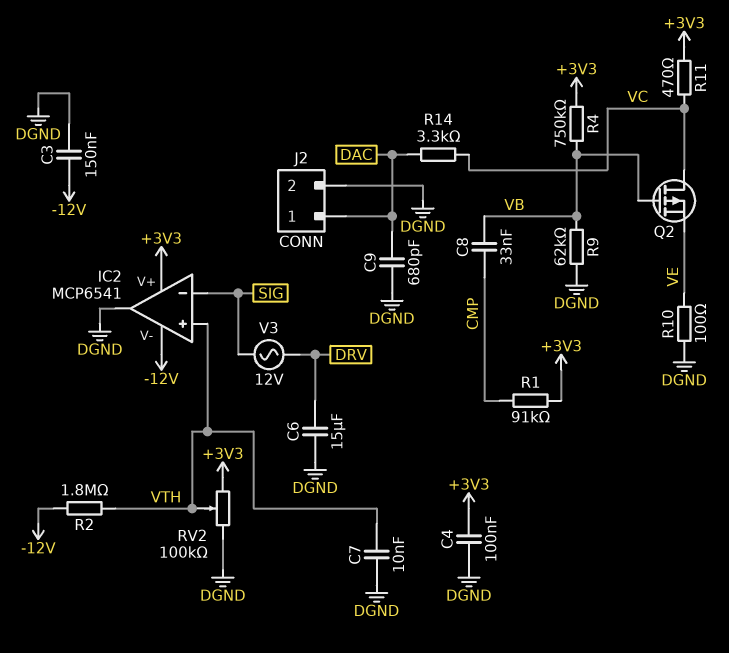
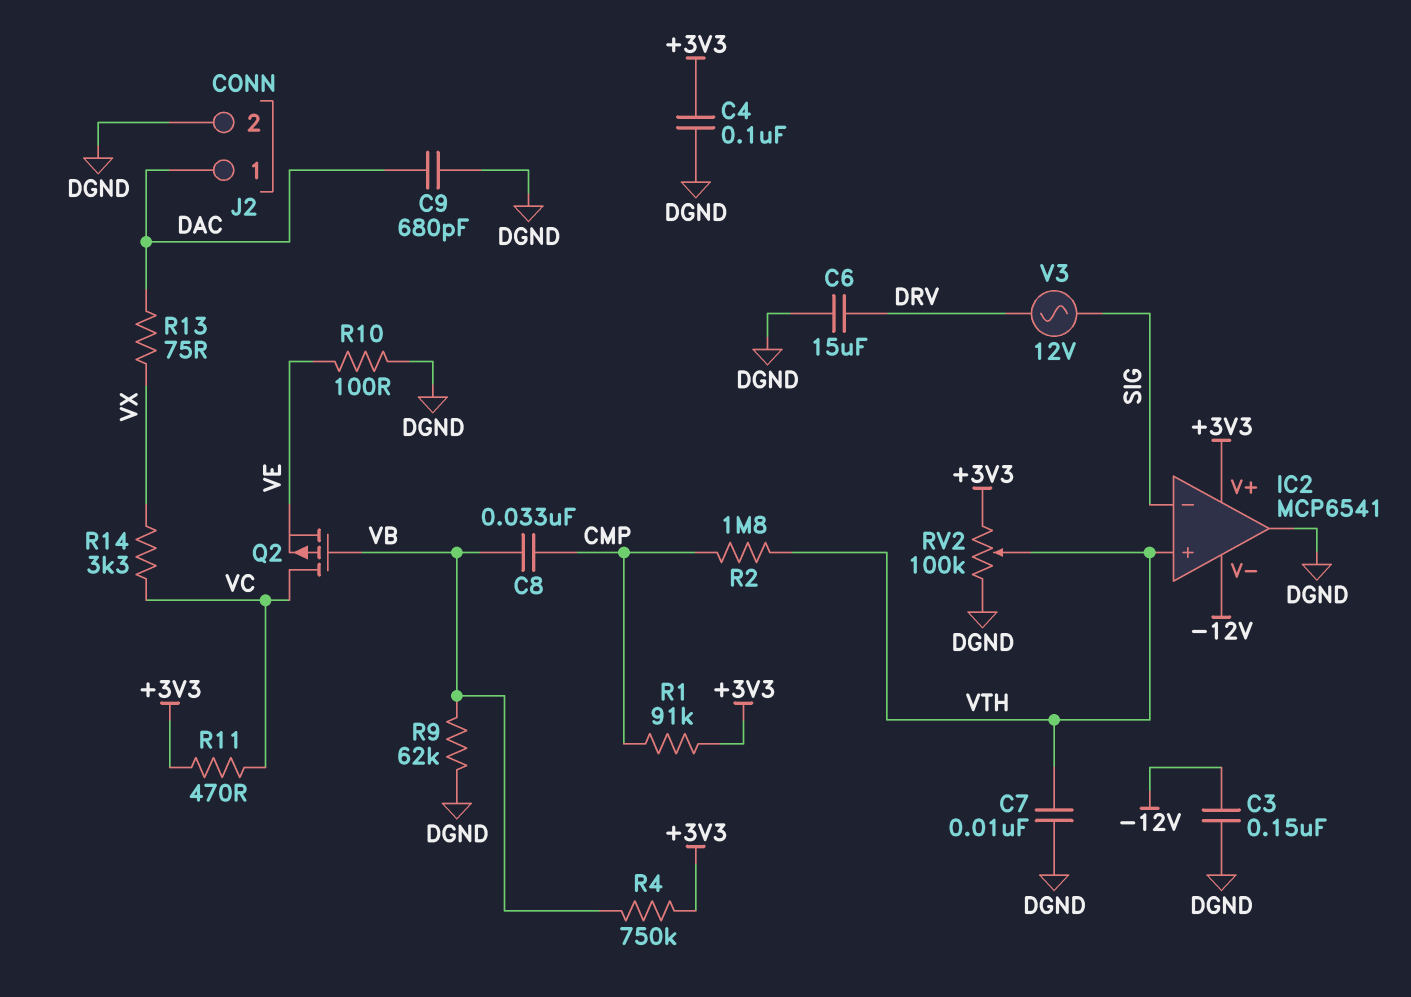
R2: 1.8M (-12V, VTH) -> 1.8M (CMP, VTH)
R13: none -> 75 (DAC, VX)
R14: 3.3k (DAC, VC) -> 3.3k (VC, VX)

